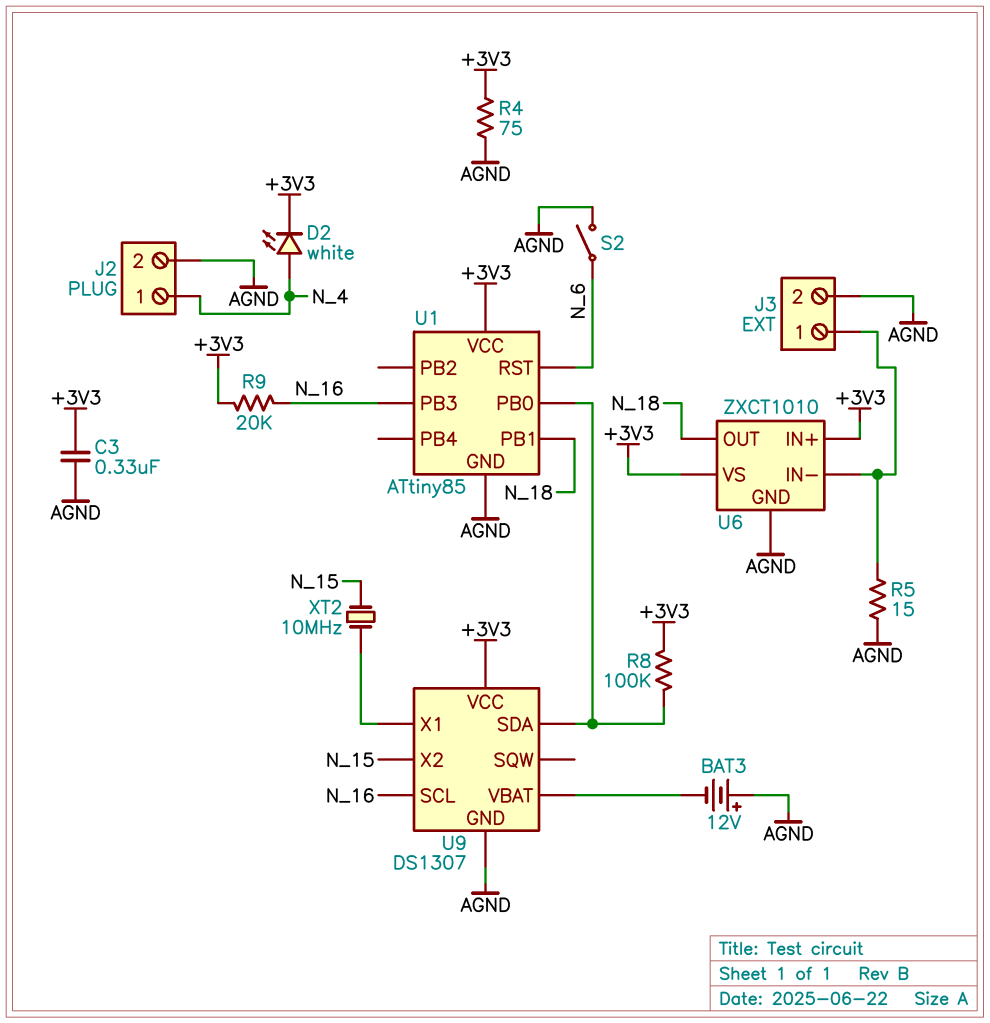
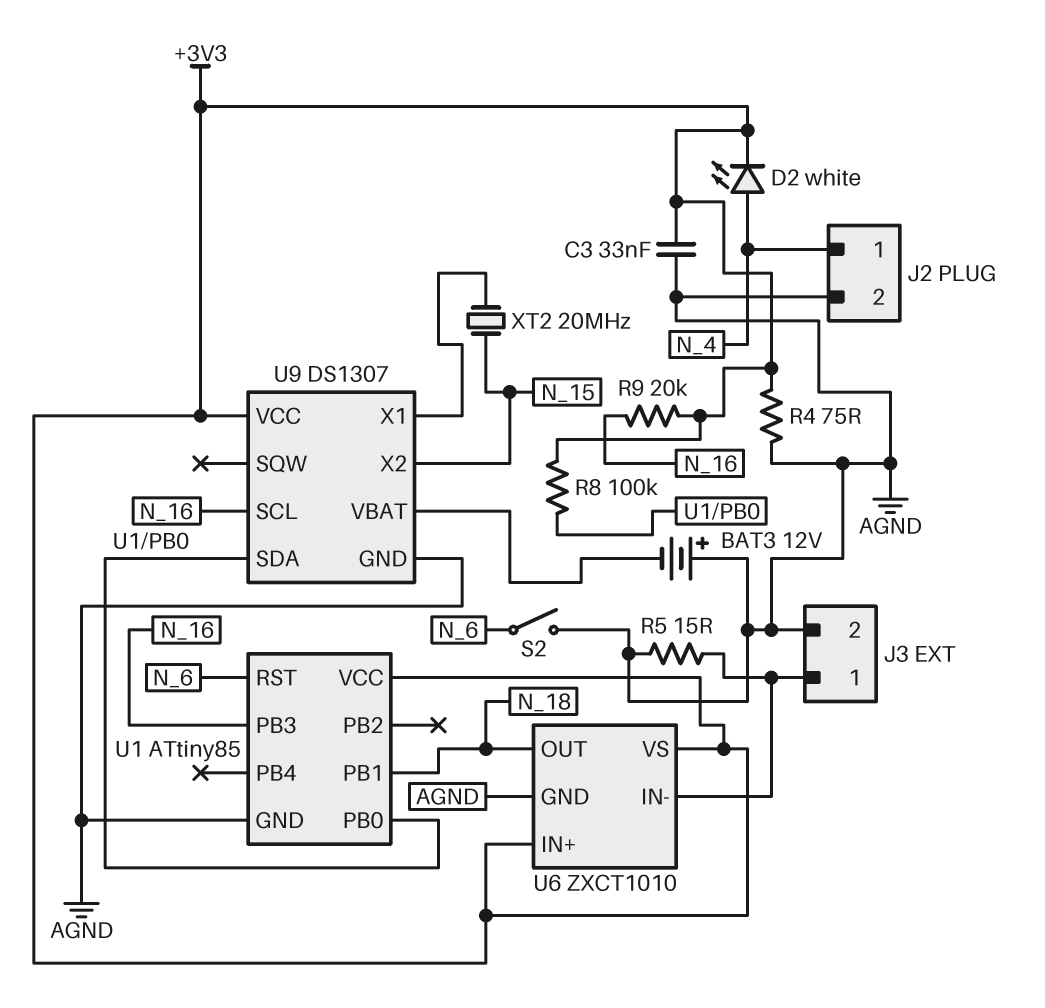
C3: 330nF (+3V3, AGND) -> 33nF (+3V3, AGND)
XT2: 10MHz (N_15, U9/X1) -> 20MHz (N_15, U9/X1)

